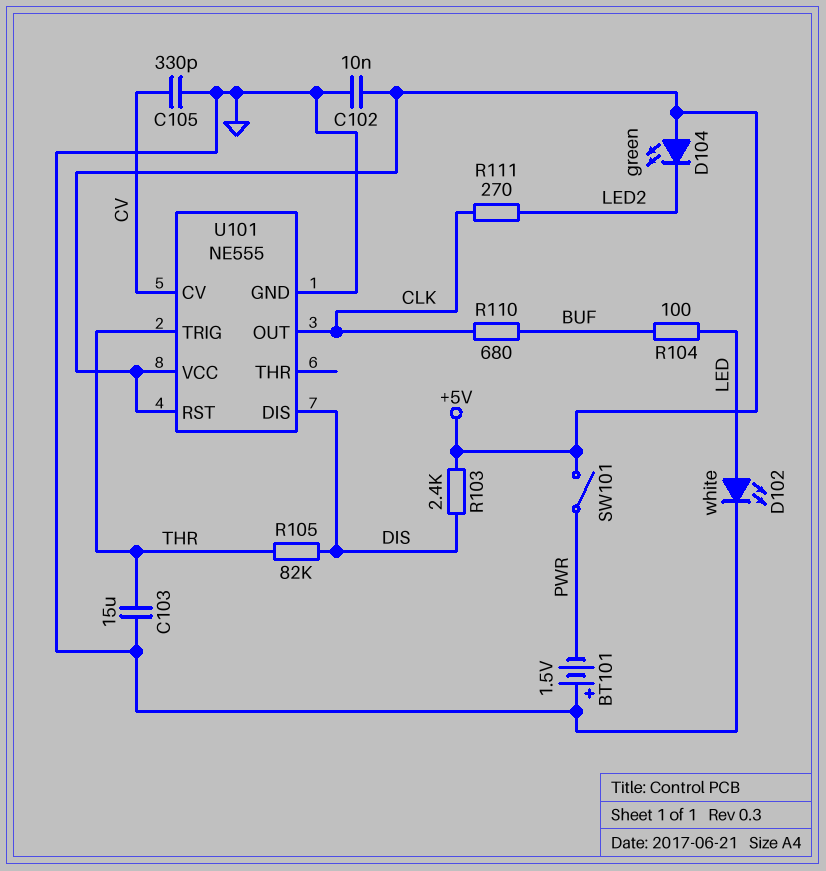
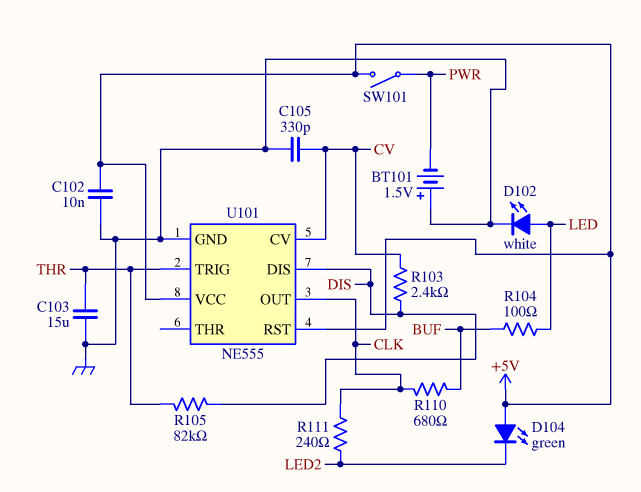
R103: 2.4k (+5V, DIS) -> 2.4k (CV, DIS)
R111: 270 (CLK, LED2) -> 240 (CLK, LED2)

